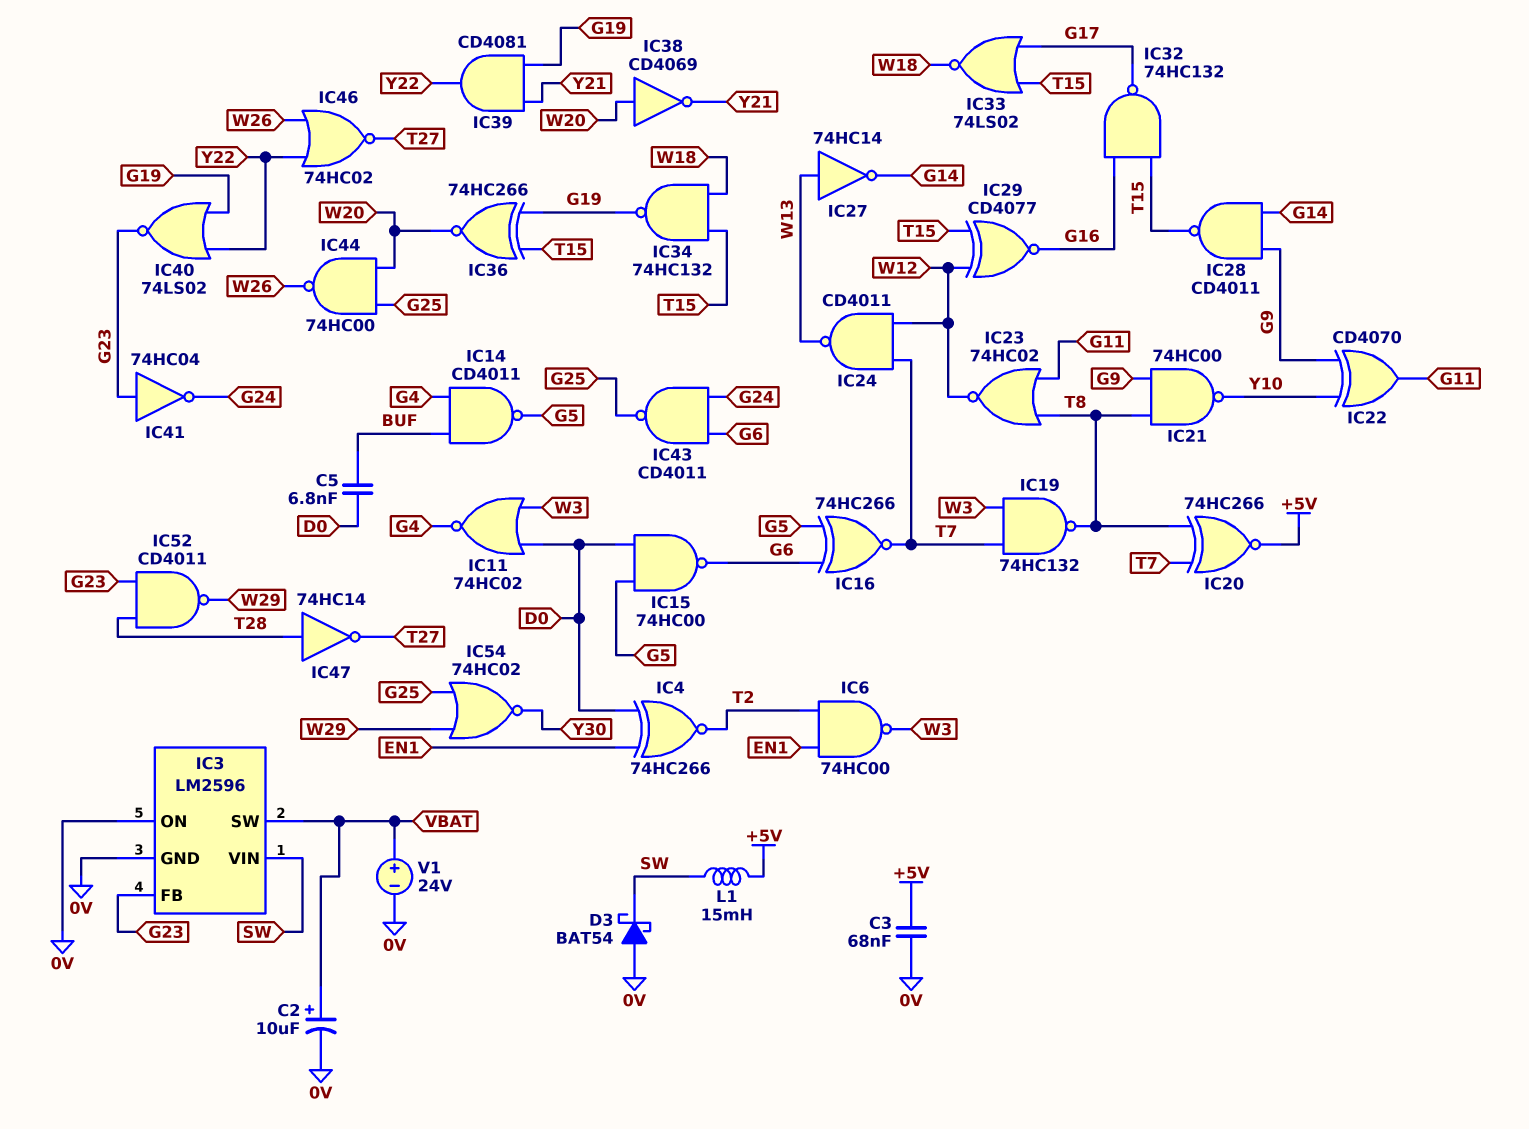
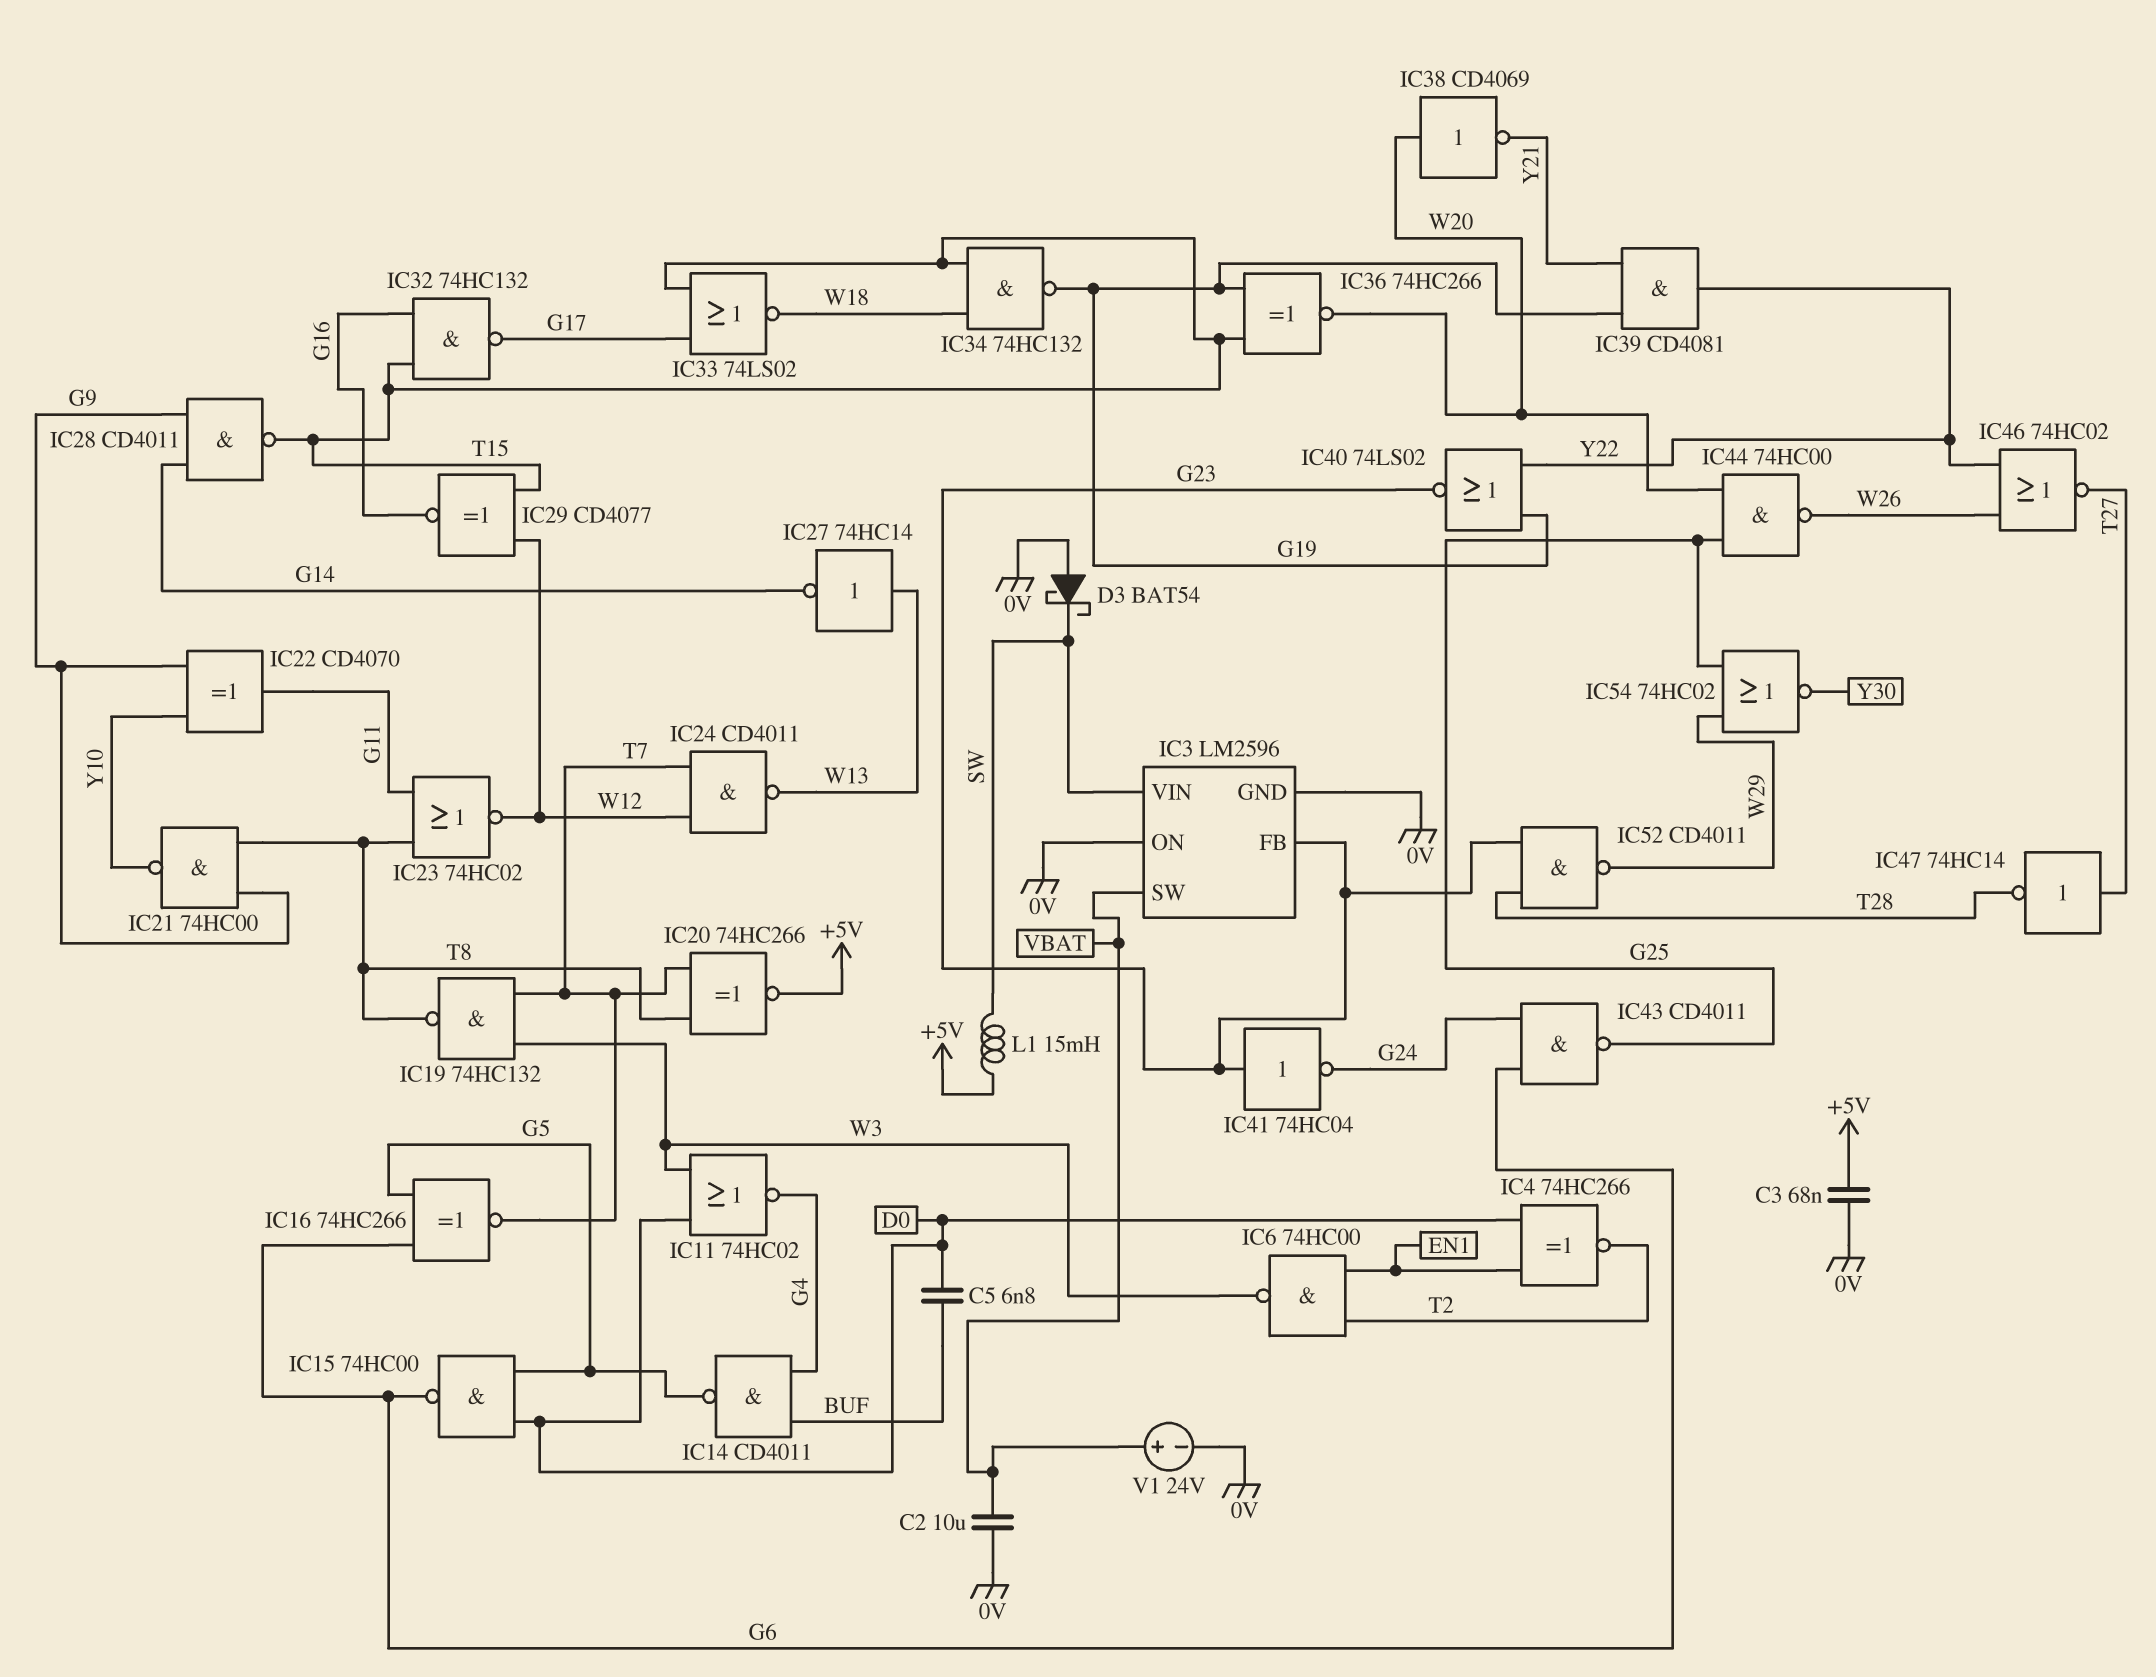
C2: 10uF (plus VBAT, minus 0V) -> 10uF (0V, VBAT)
IC47: NOT 74HC14 (in T28, out T27) -> NOT 74HC14 (in T27, out T28)

